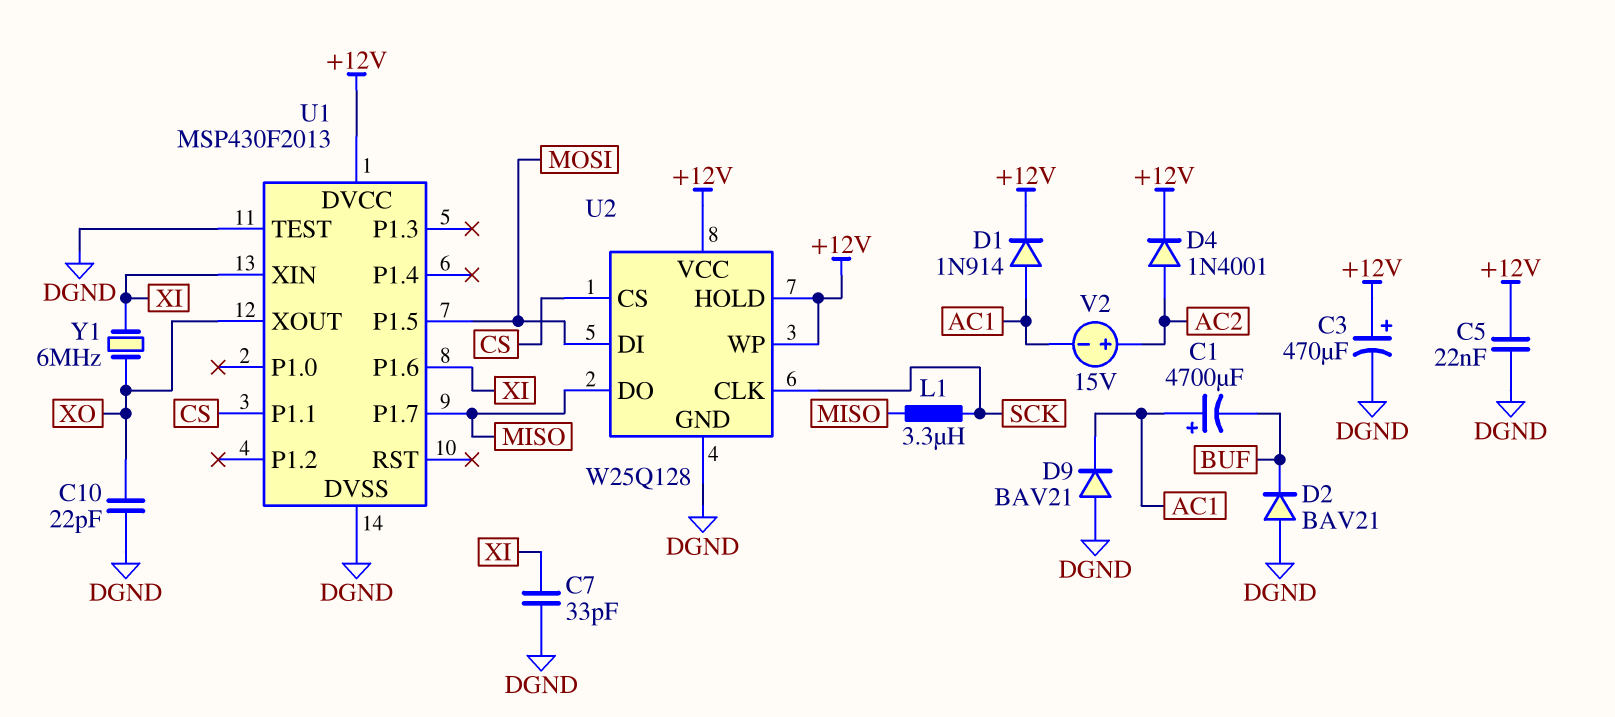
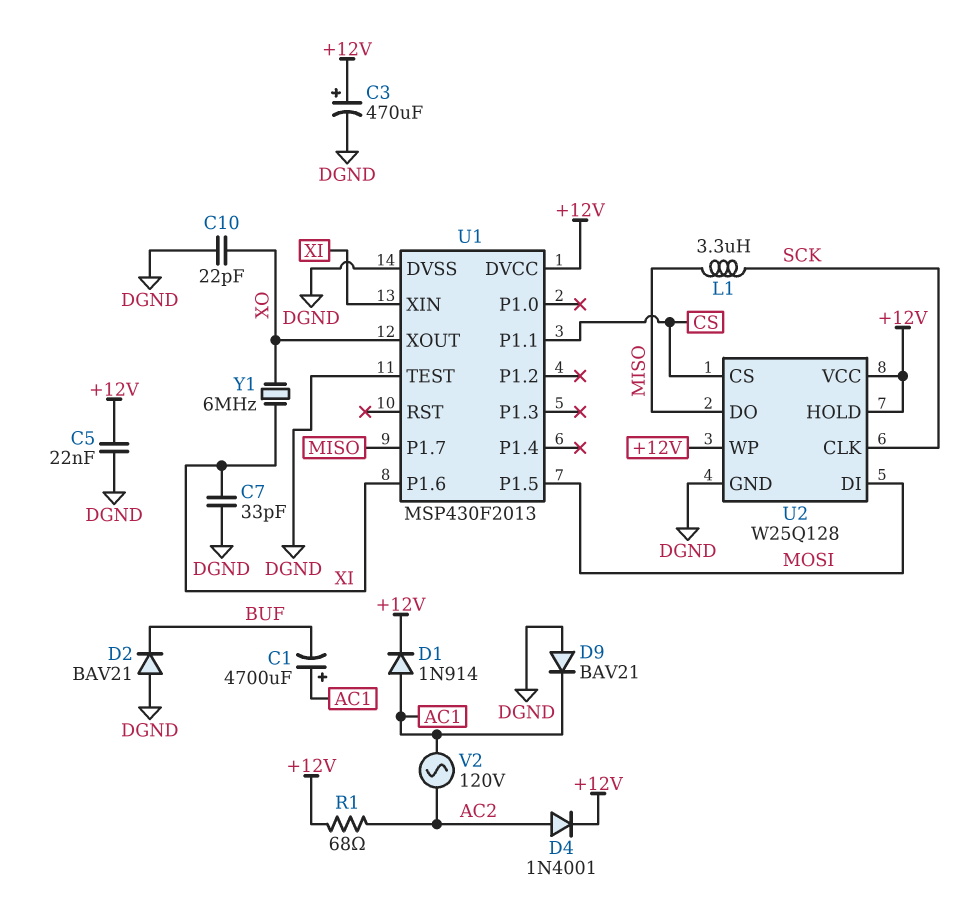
R1: none -> 68 (+12V, AC2)
V2: 15V (plus AC2, minus AC1) -> AC 120V (AC1, AC2)

